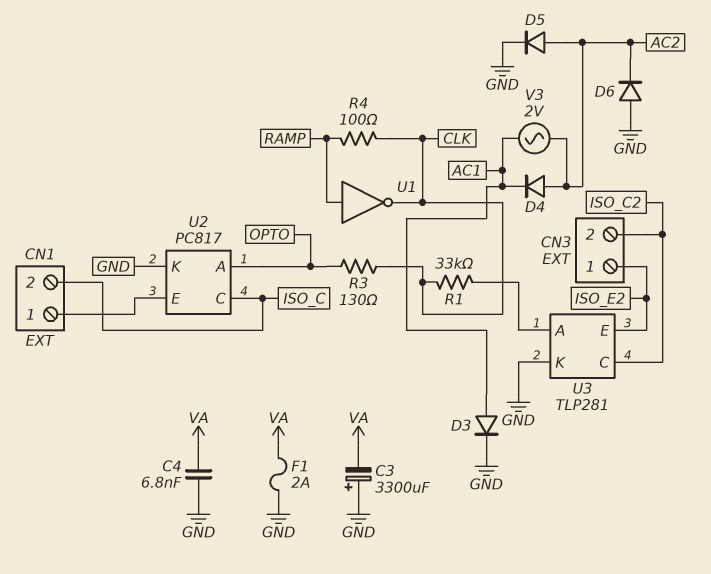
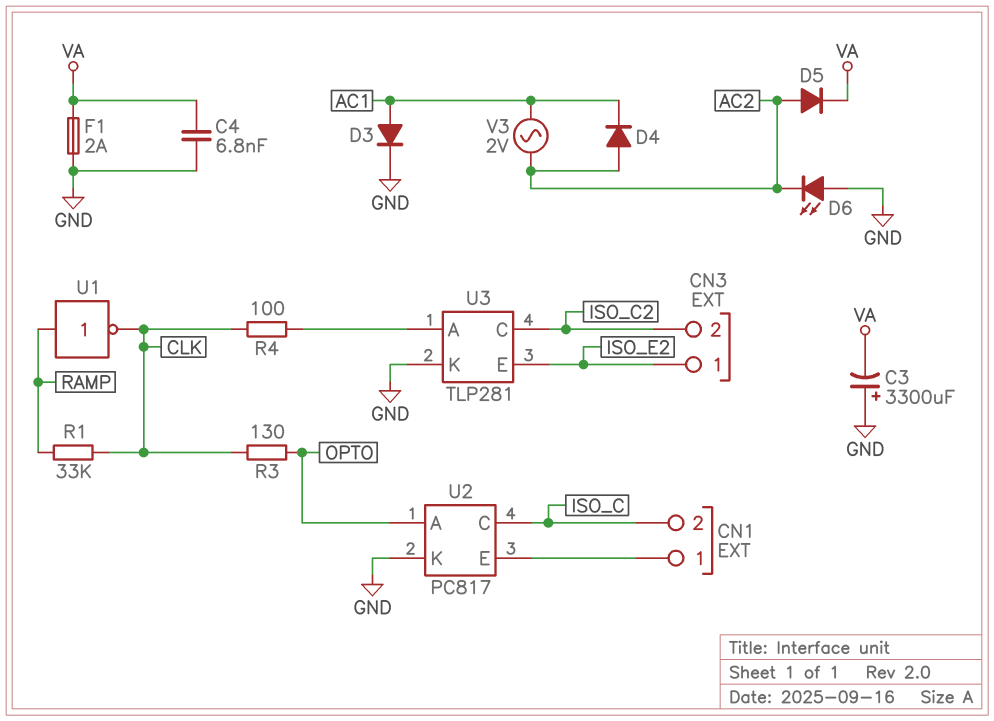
D5: diode (A AC2, K GND) -> diode (A AC2, K VA)
D6: diode (A GND, K AC2) -> LED (A GND, K AC2)
R1: 33k (CLK, U3/A) -> 33k (CLK, RAMP)
R4: 100 (CLK, RAMP) -> 100 (CLK, U3/A)

